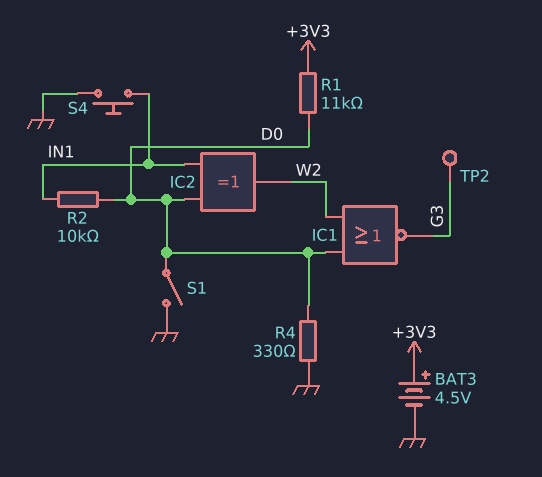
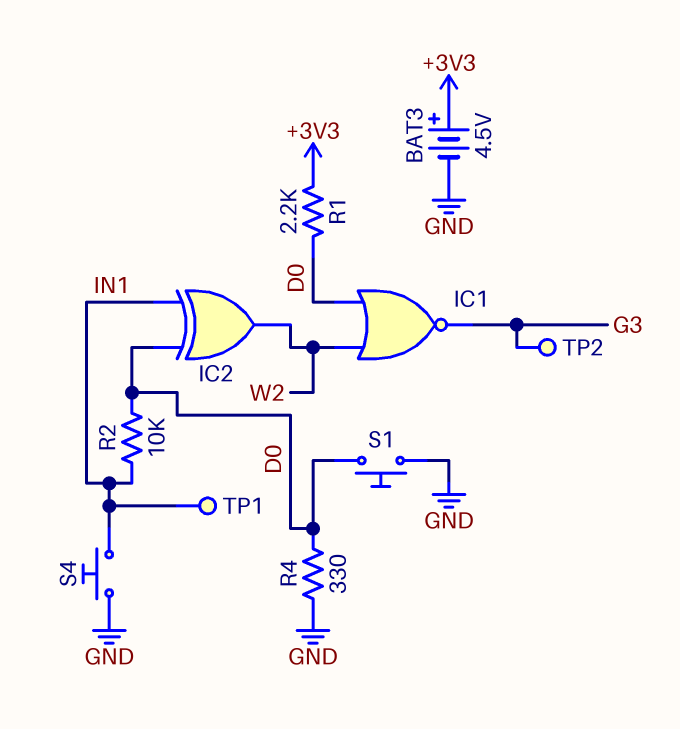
R1: 11k (+3V3, D0) -> 2.2k (+3V3, D0)
S1: switch (D0, GND) -> button (D0, GND)
TP1: none -> test point (IN1)

